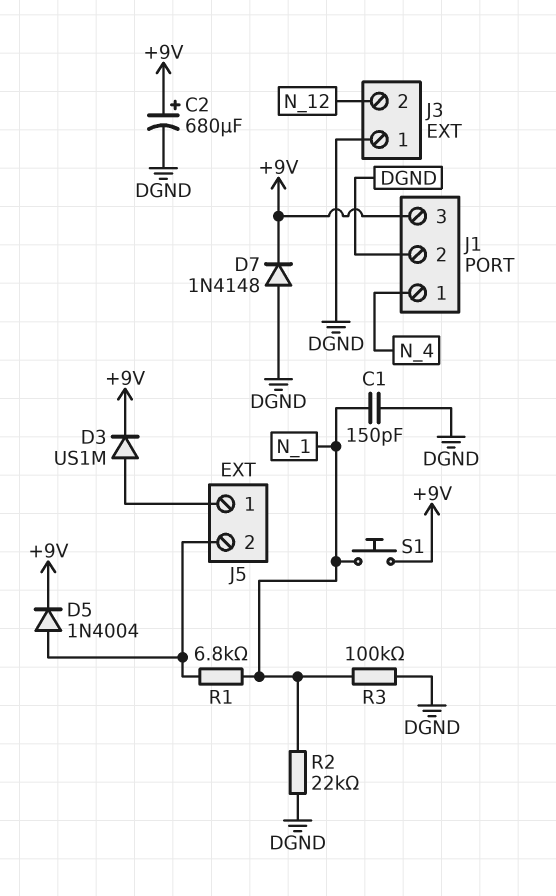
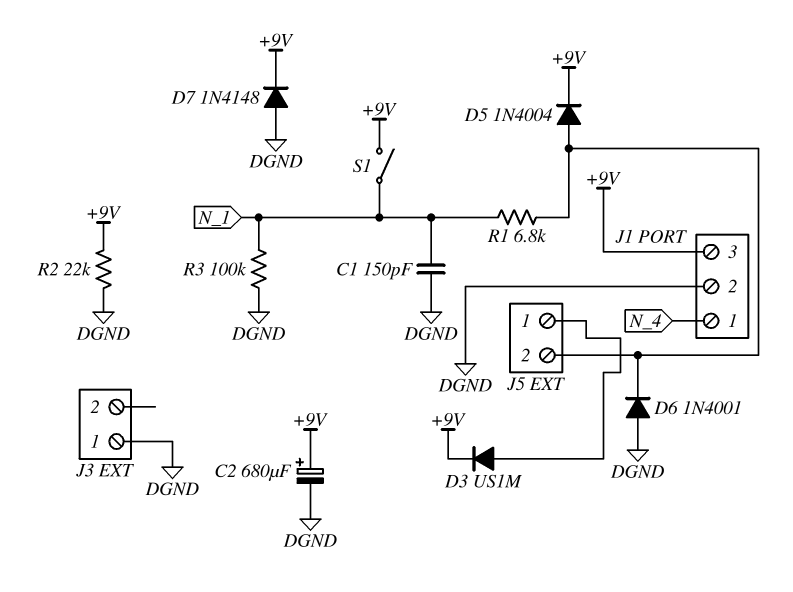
D6: none -> diode 1N4001 (A DGND, K J5/2)
J3 pin 2: N_12 -> none
R2: 22k (DGND, N_1) -> 22k (+9V, DGND)
S1: button (+9V, N_1) -> switch (+9V, N_1)

